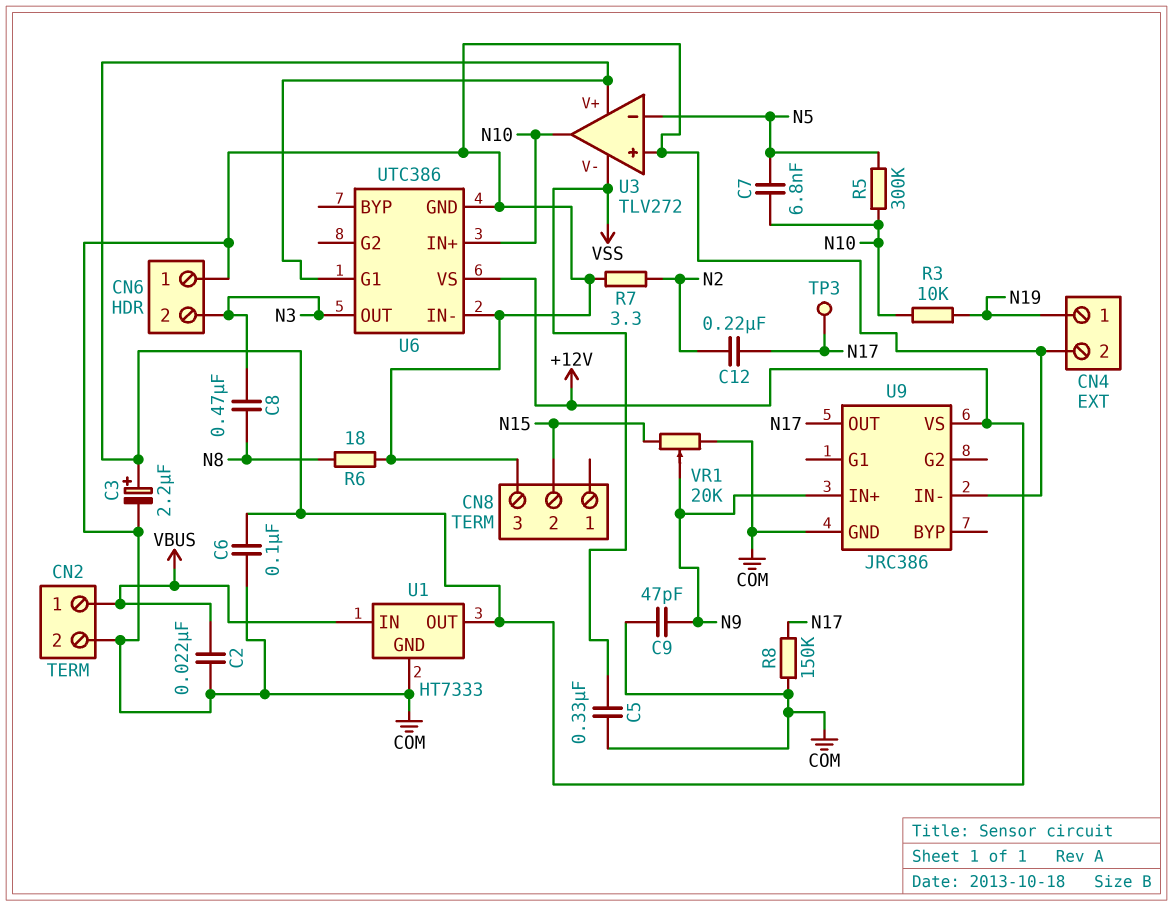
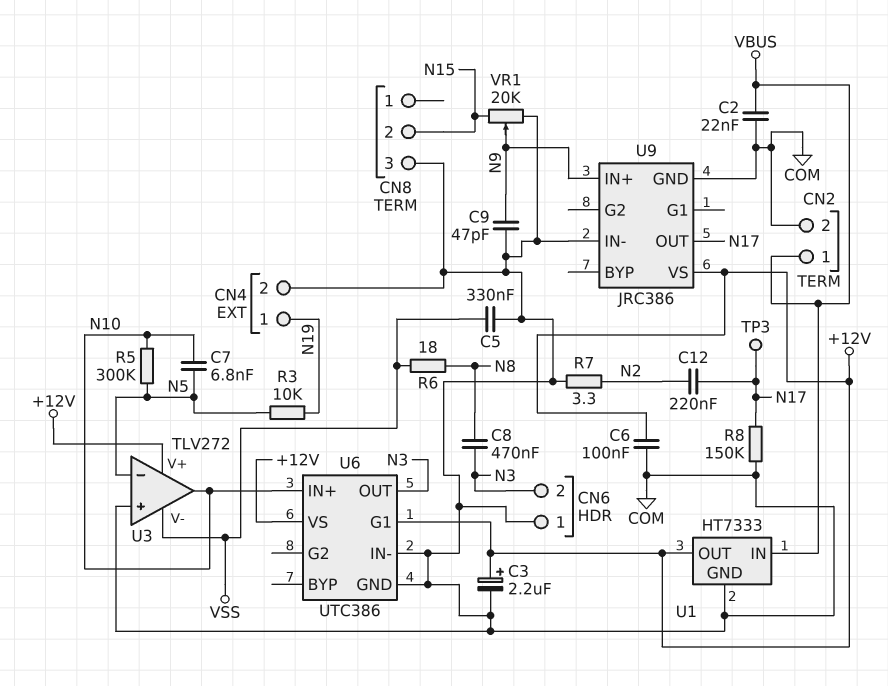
R3: 10k (N10, N19) -> 10k (N5, N19)
R6: 18 (COM, N8) -> 18 (N8, VSS)

